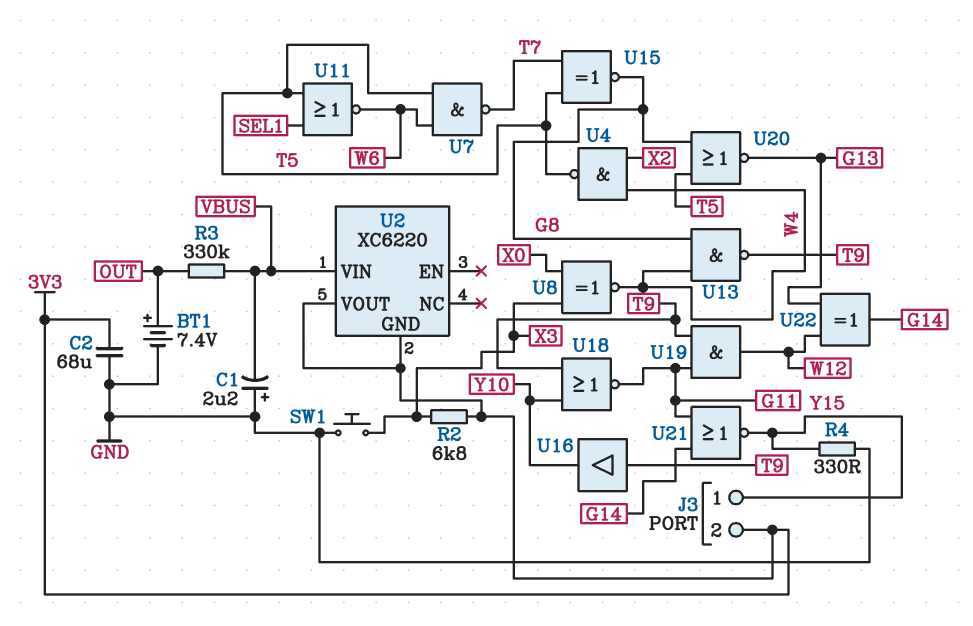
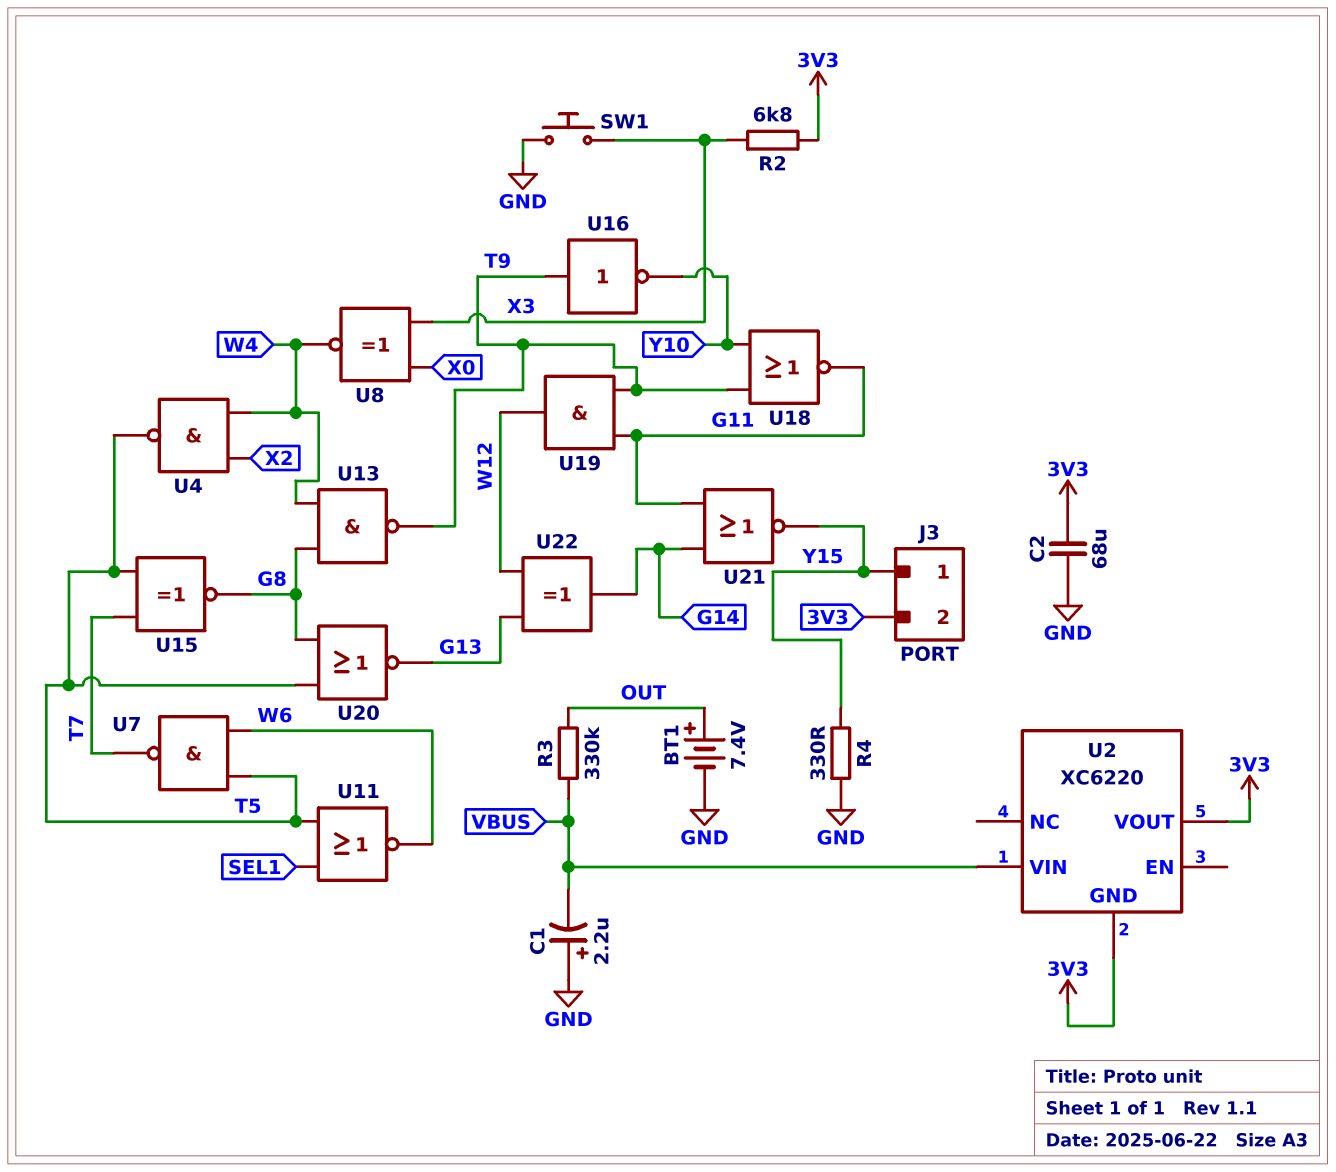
U16: buffer (in T9, out Y10) -> NOT (in T9, out Y10)

